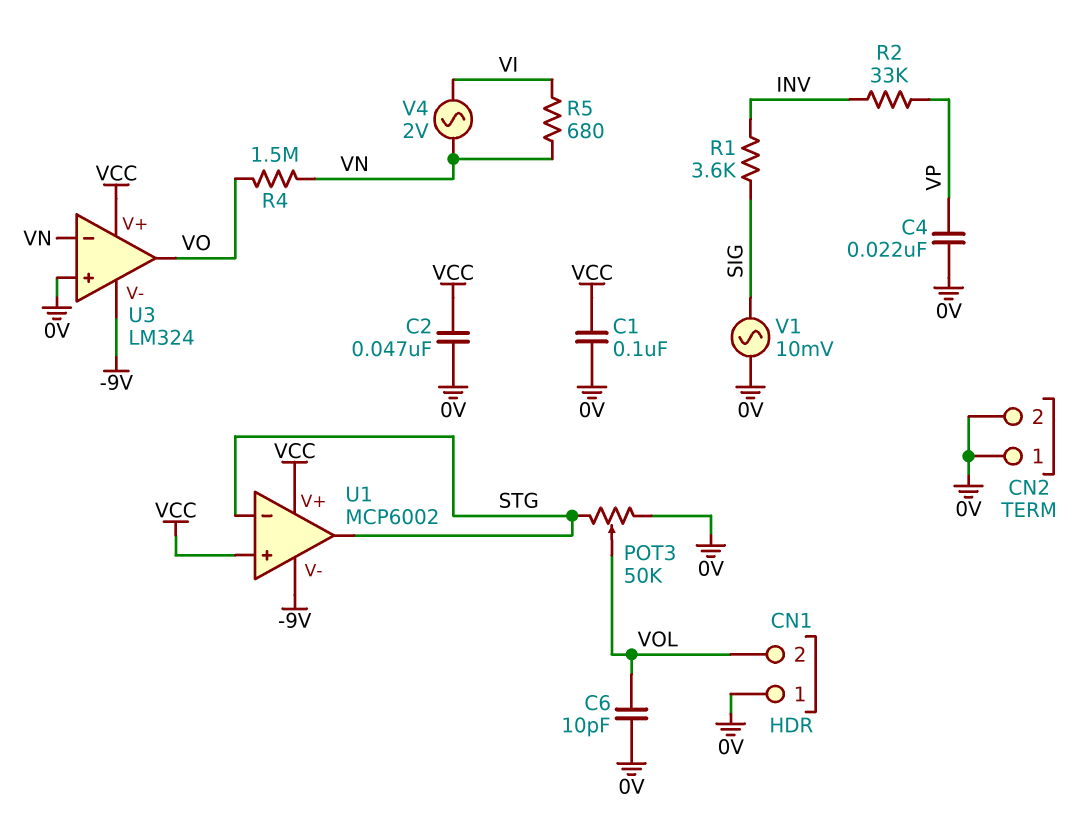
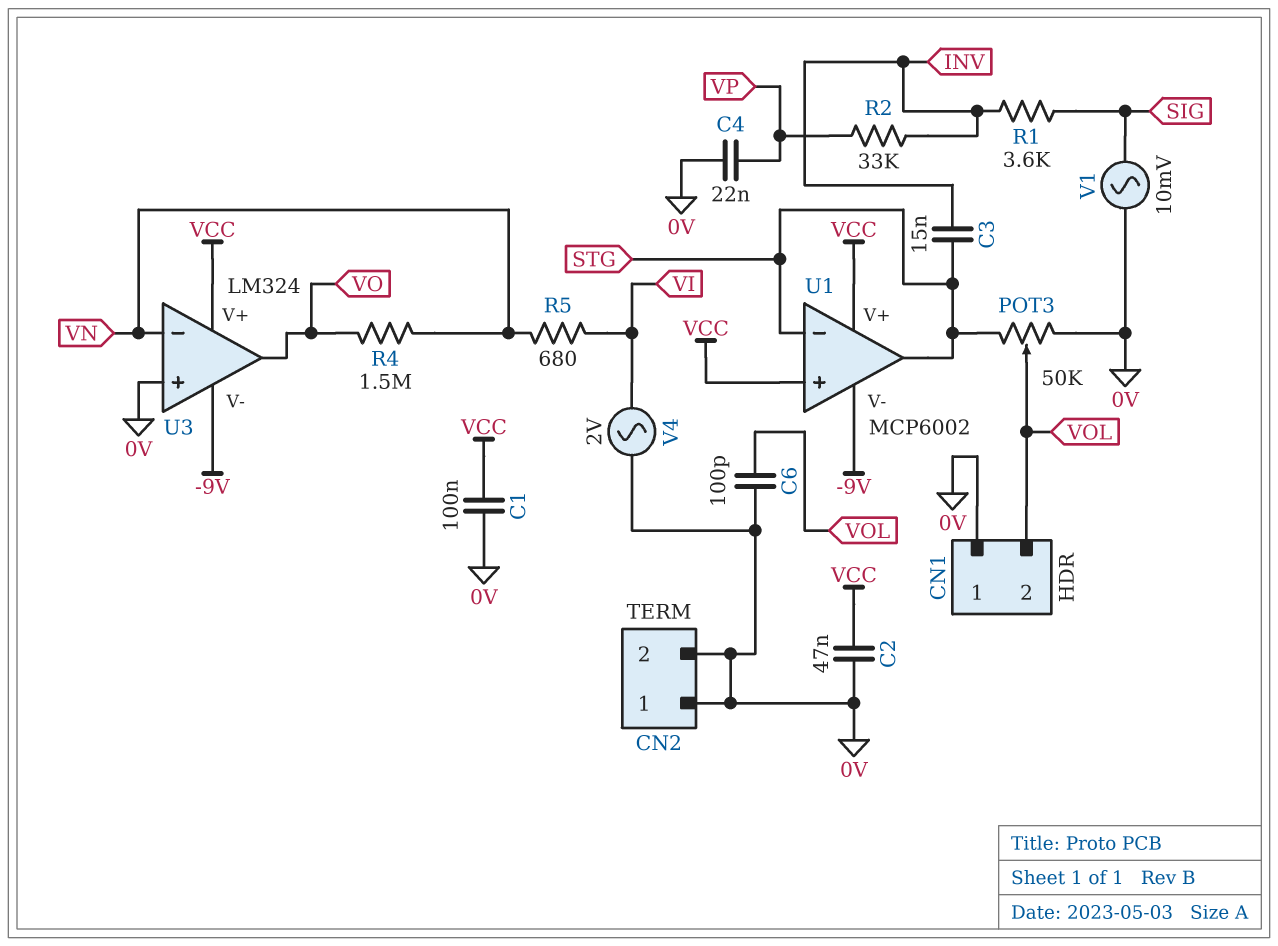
C3: none -> 15nF (INV, STG)
C6: 10pF (0V, VOL) -> 100pF (0V, VOL)
V4: AC 2V (VI, VN) -> AC 2V (0V, VI)

